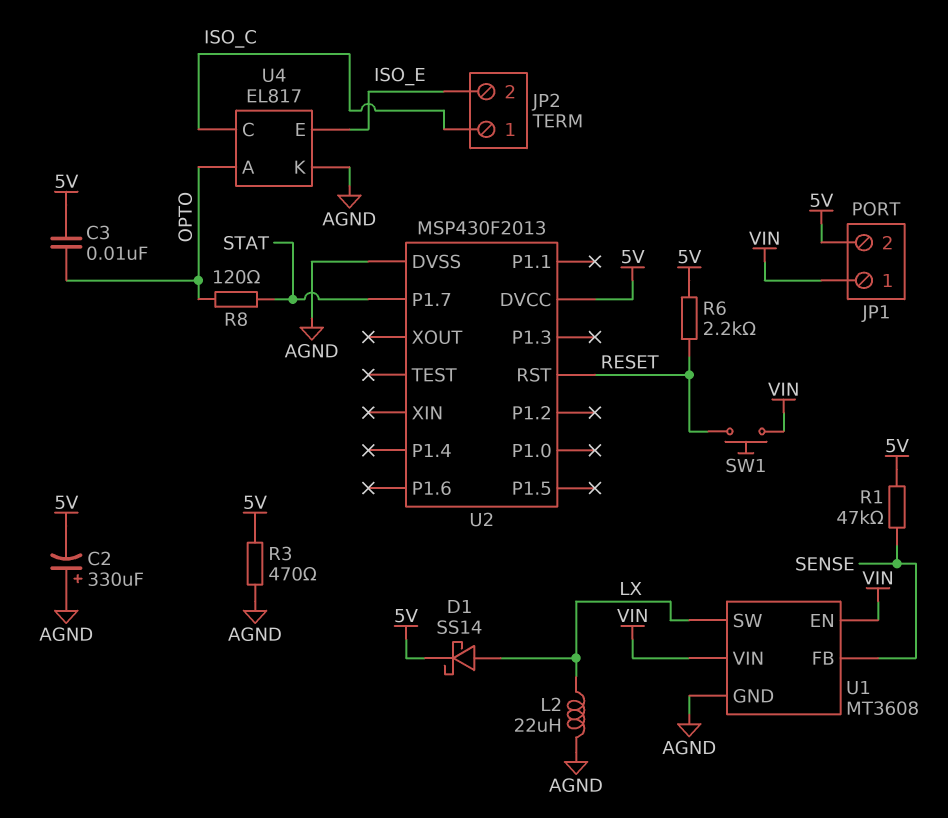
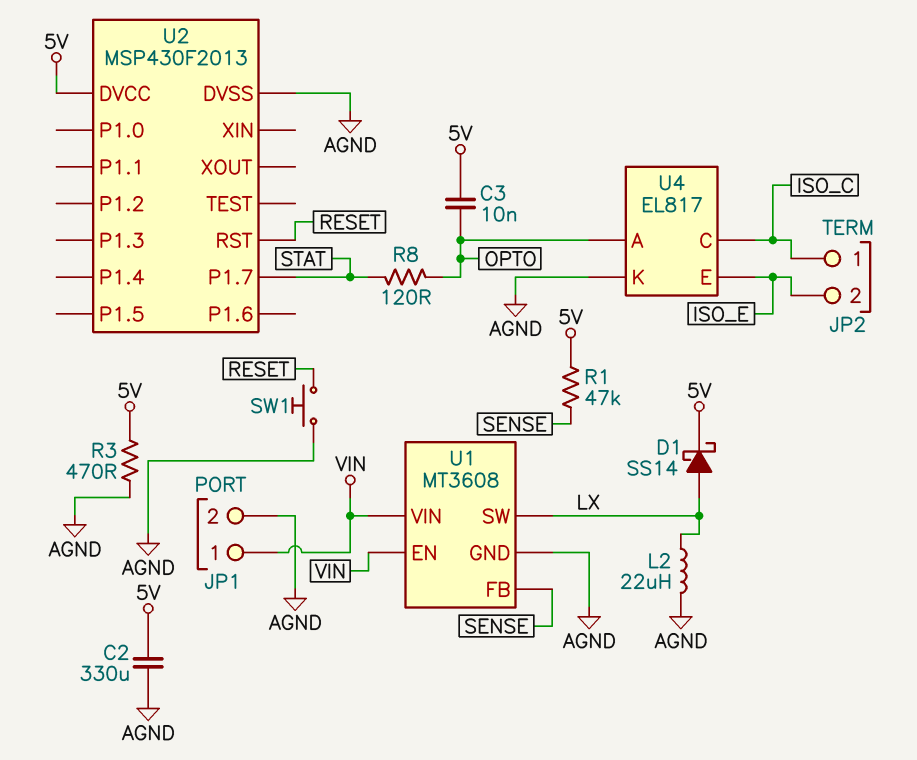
C2: 330uF (plus AGND, minus 5V) -> 330uF (5V, AGND)
JP1 pin 2: 5V -> AGND
R6: 2.2k (5V, RESET) -> none
SW1: button (RESET, VIN) -> button (AGND, RESET)

